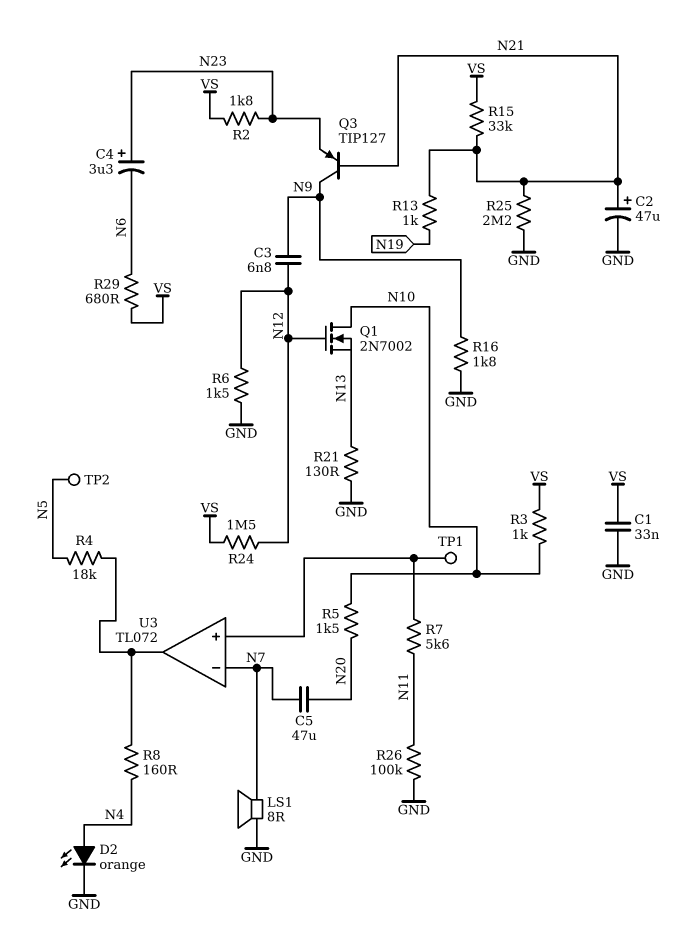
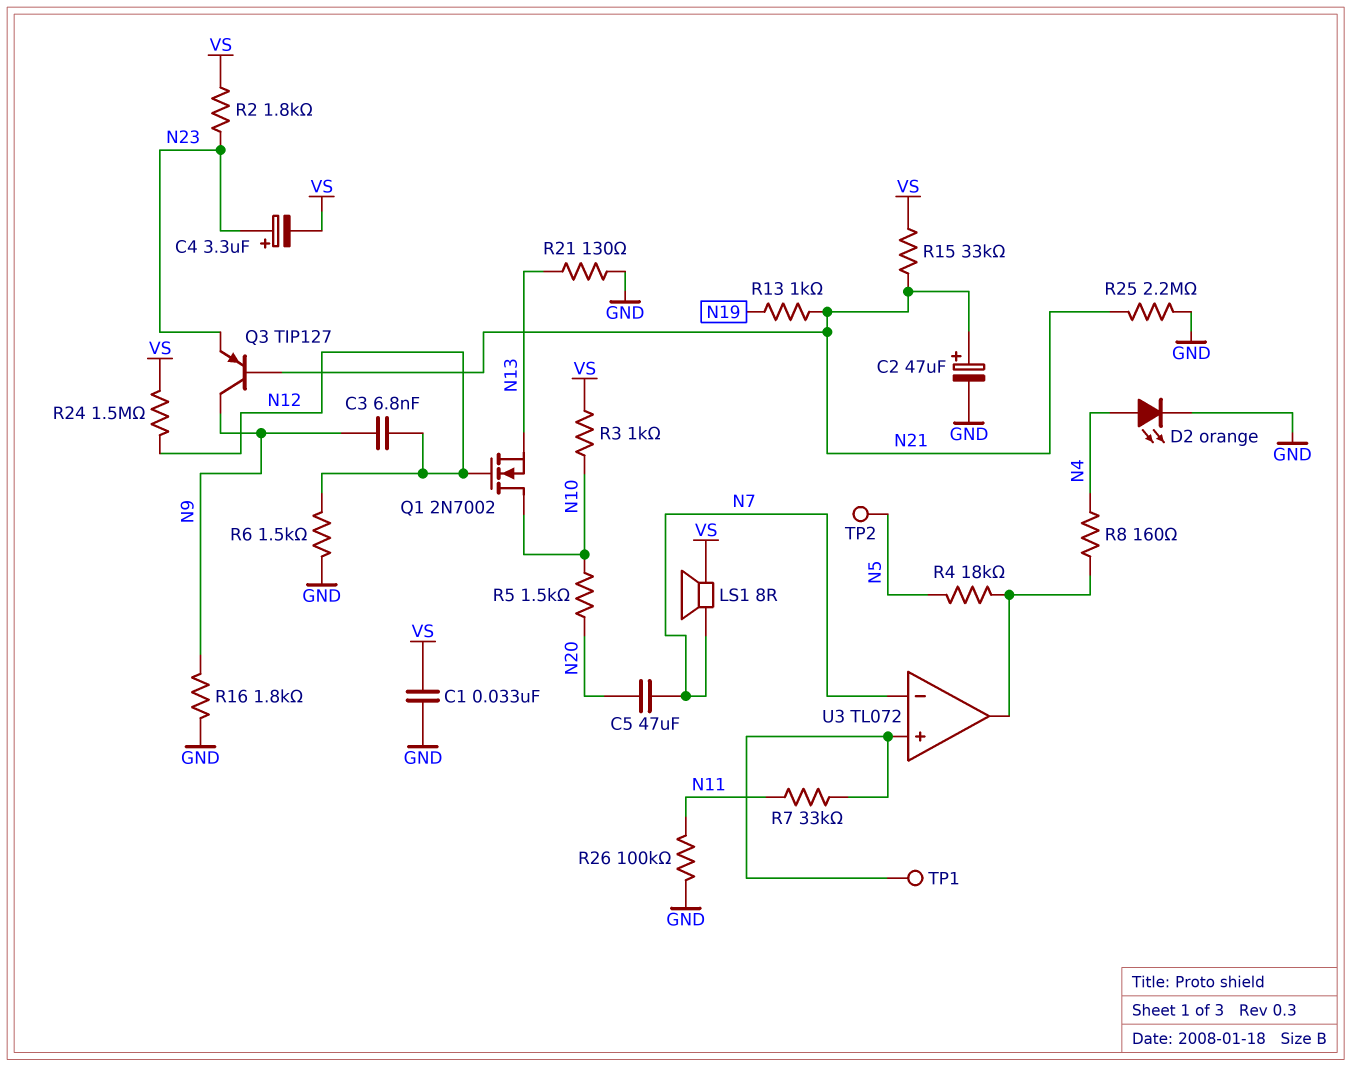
C4: 3.3uF (plus N23, minus N6) -> 3.3uF (plus N23, minus VS)
LS1: speaker 8R (GND, N7) -> speaker 8R (N7, VS)
R7: 5.6k (N11, U3/in+) -> 33k (N11, U3/in+)
R29: 680 (N6, VS) -> none

